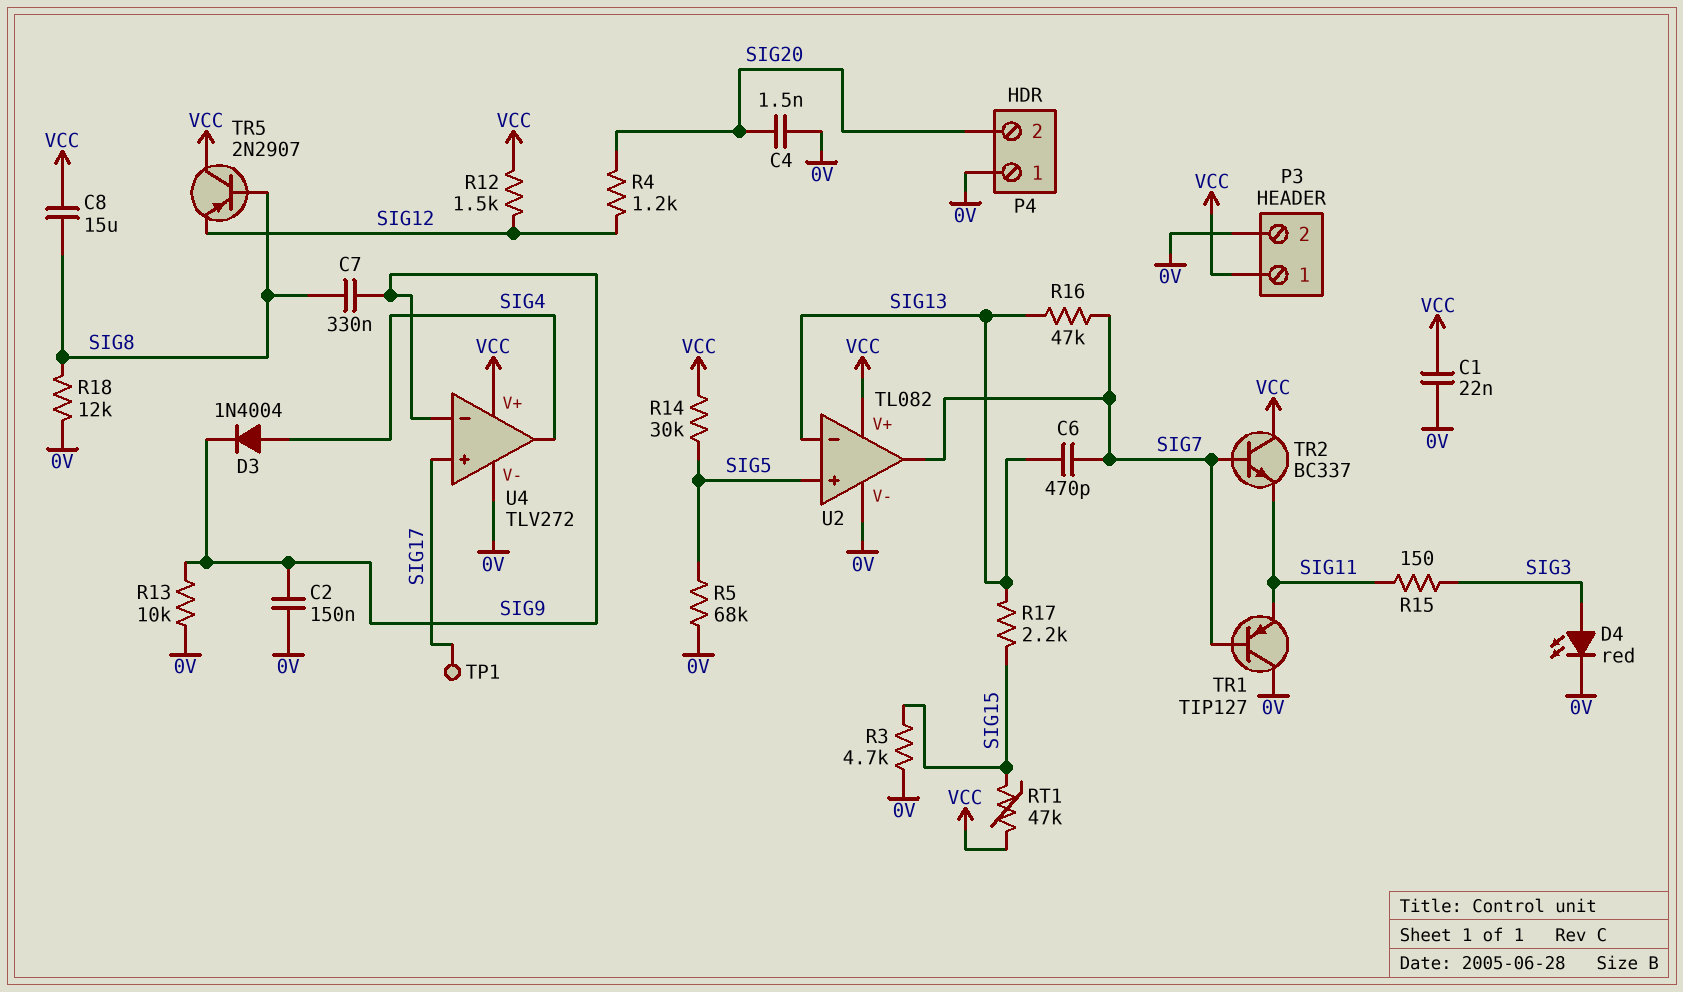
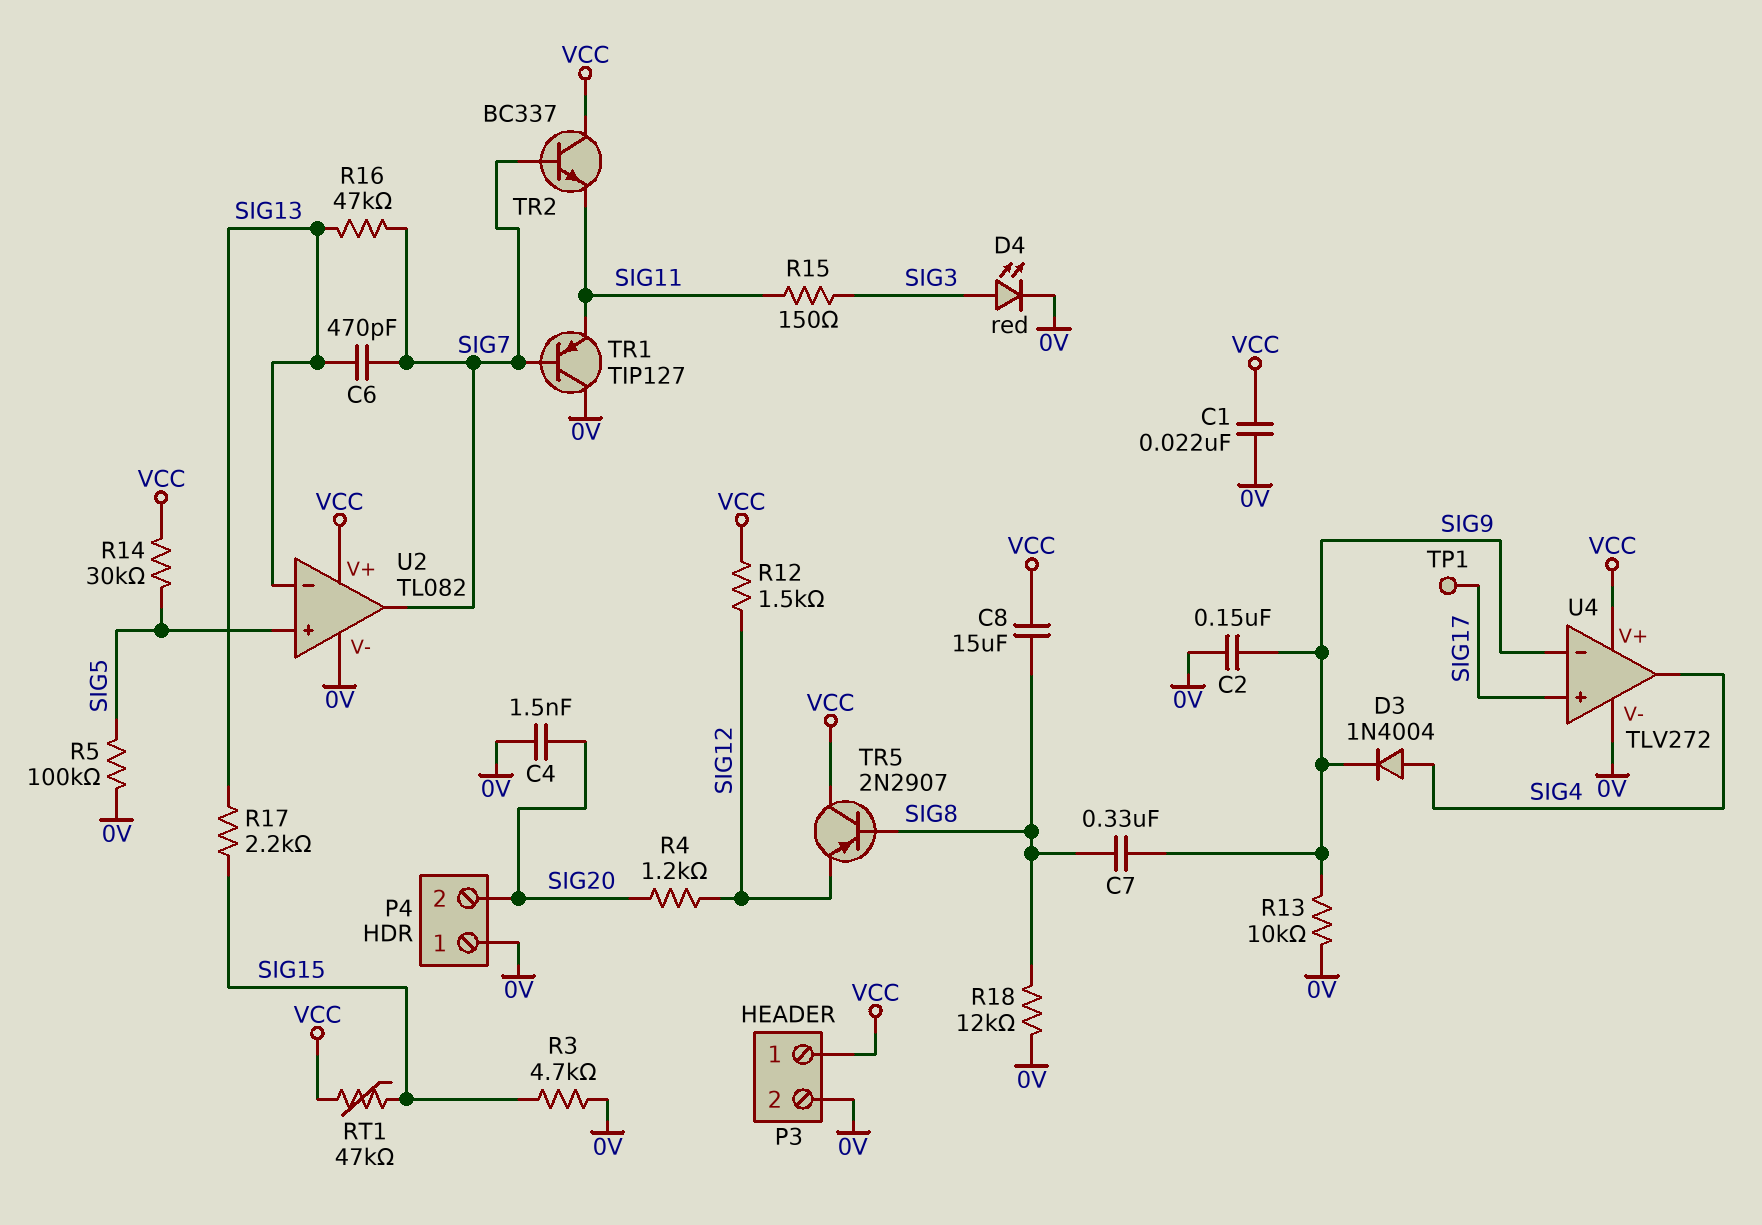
R5: 68k (0V, SIG5) -> 100k (0V, SIG5)

